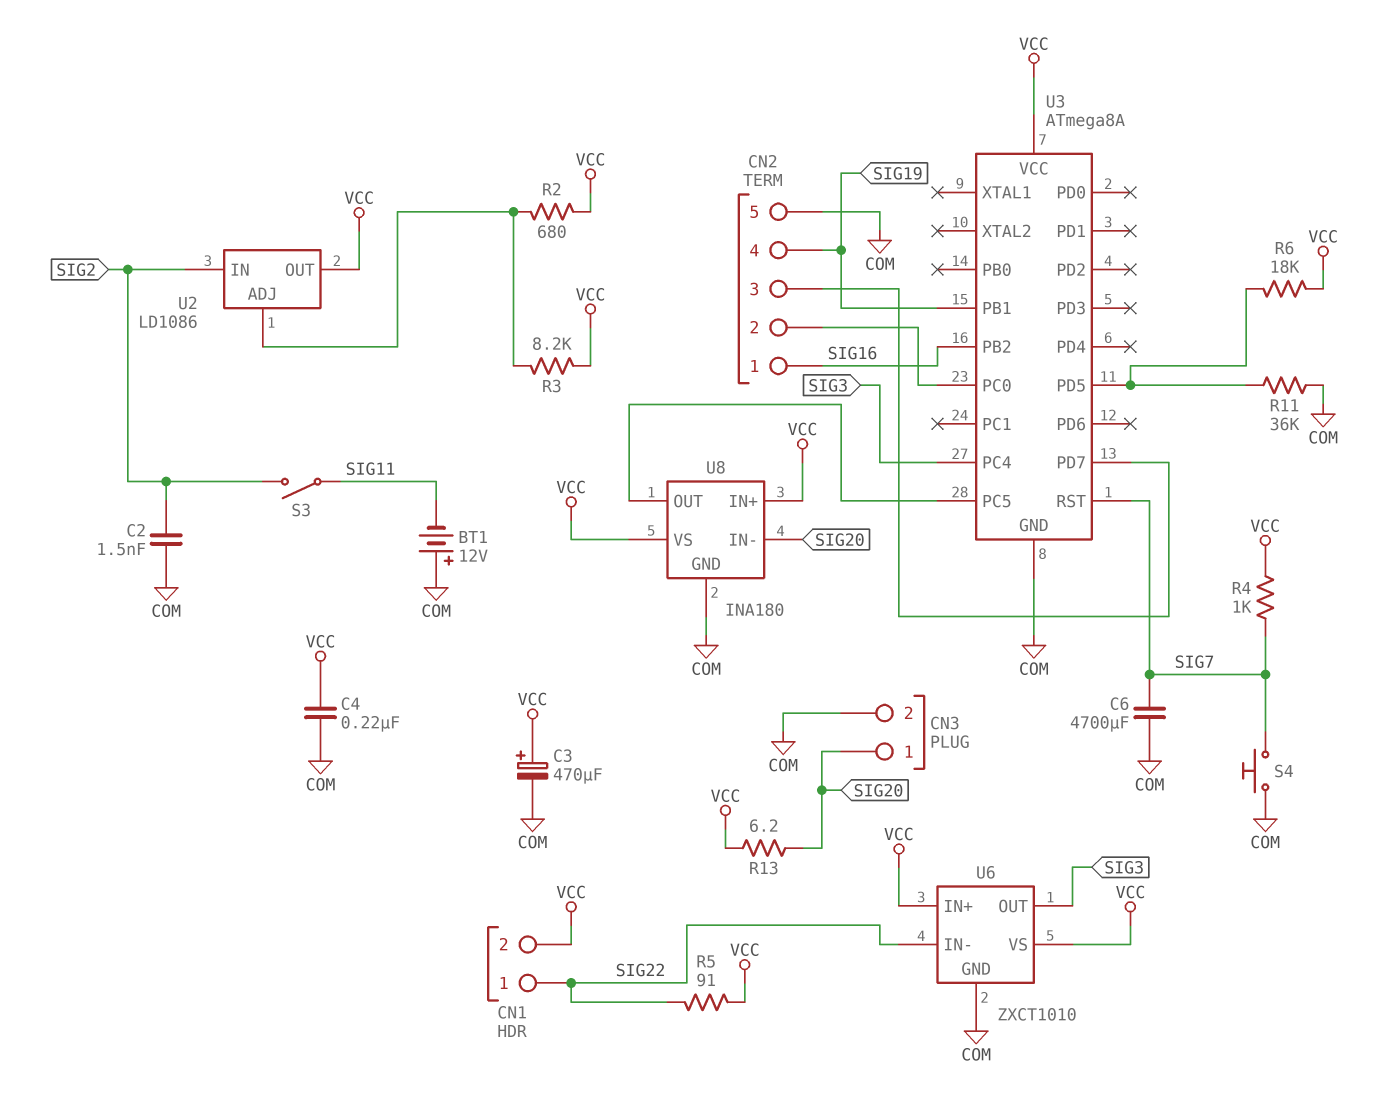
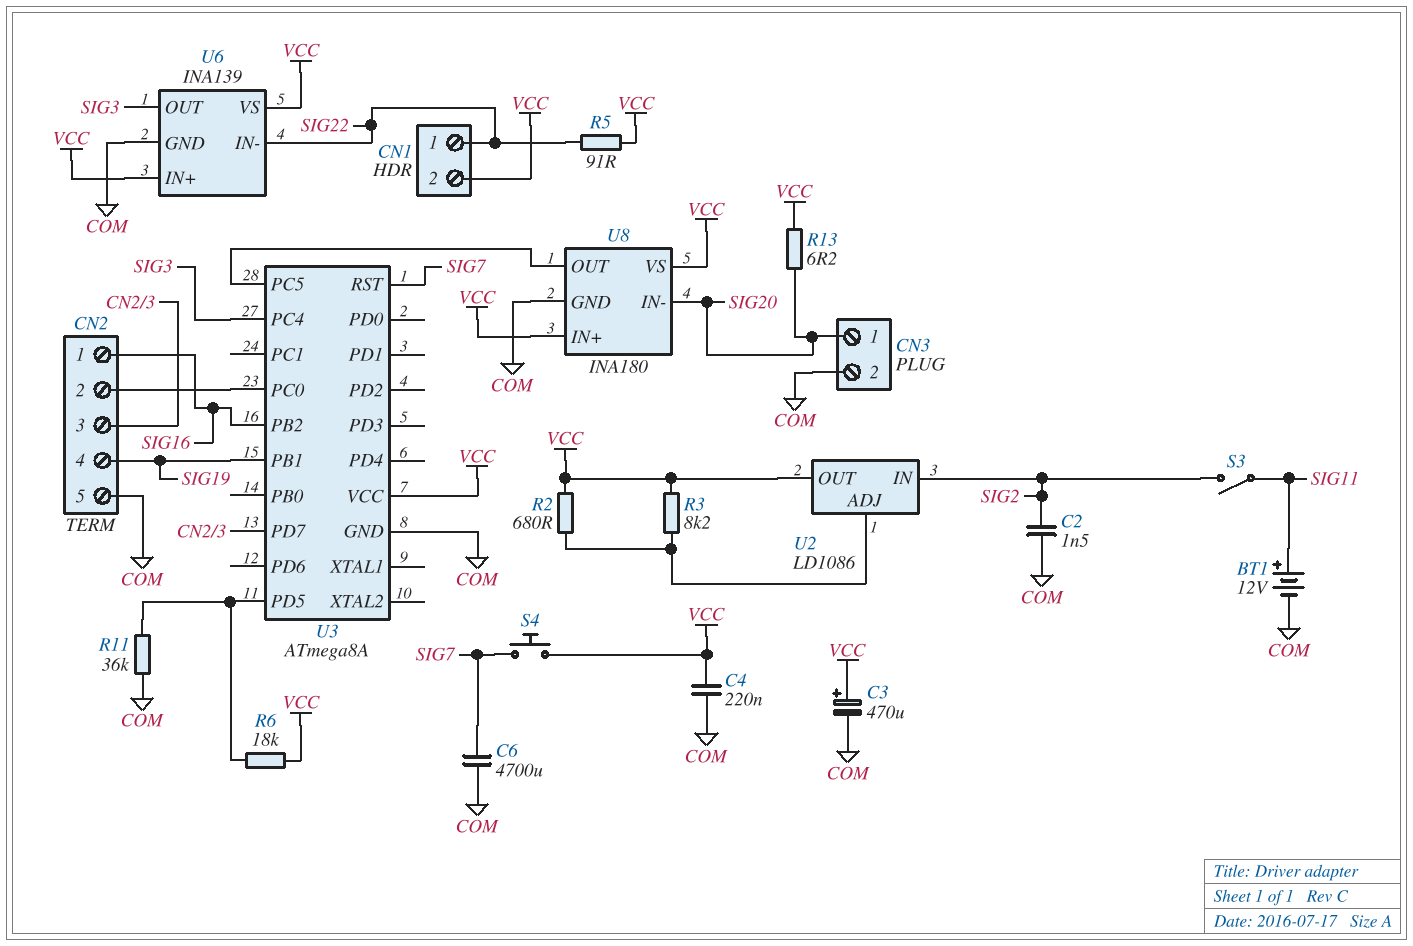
BT1: 12V (plus COM, minus SIG11) -> 12V (plus SIG11, minus COM)
R4: 1k (SIG7, VCC) -> none
S4: button (COM, SIG7) -> button (SIG7, VCC)
U6: ZXCT1010 -> INA139

